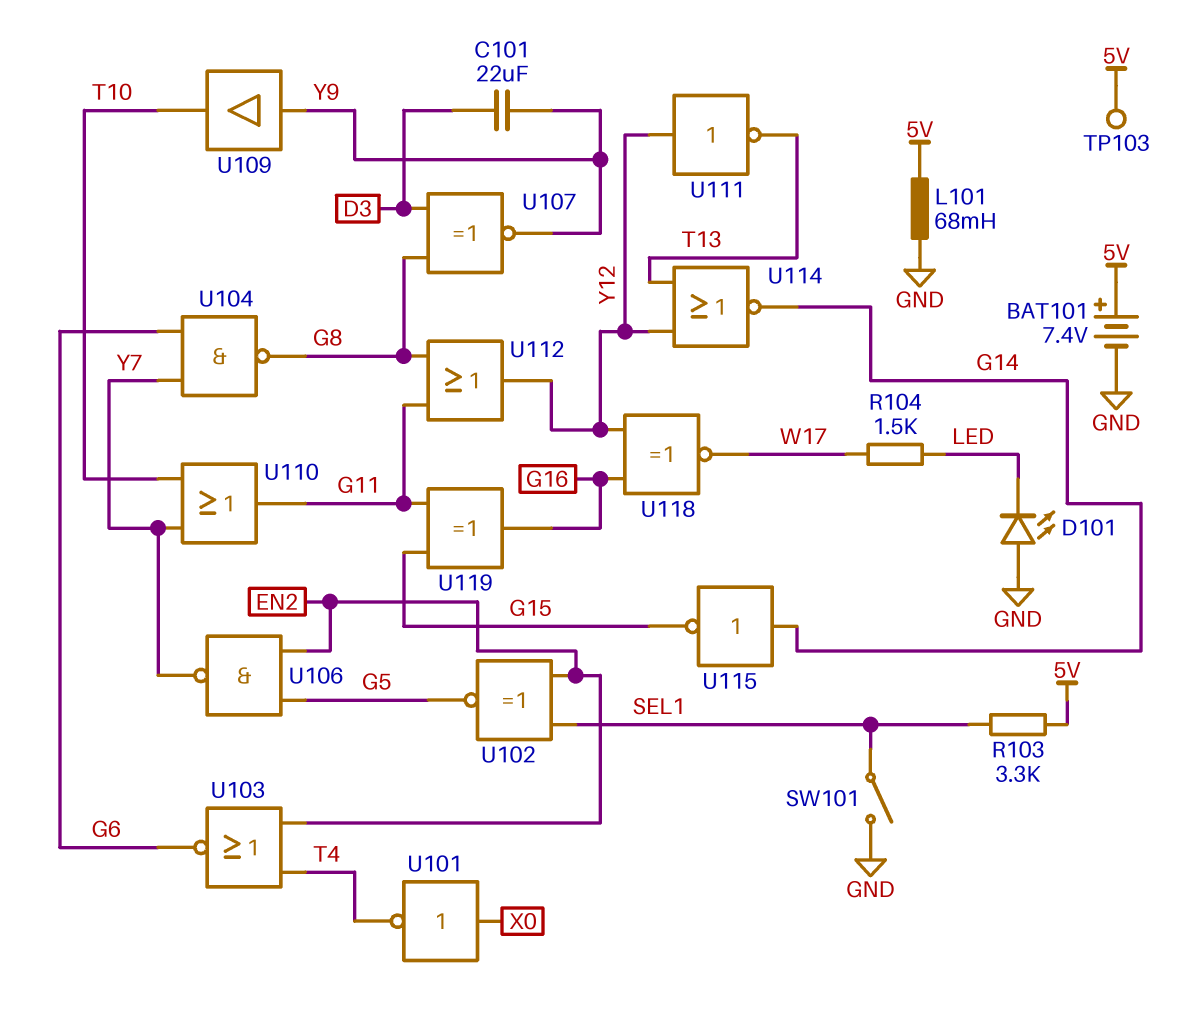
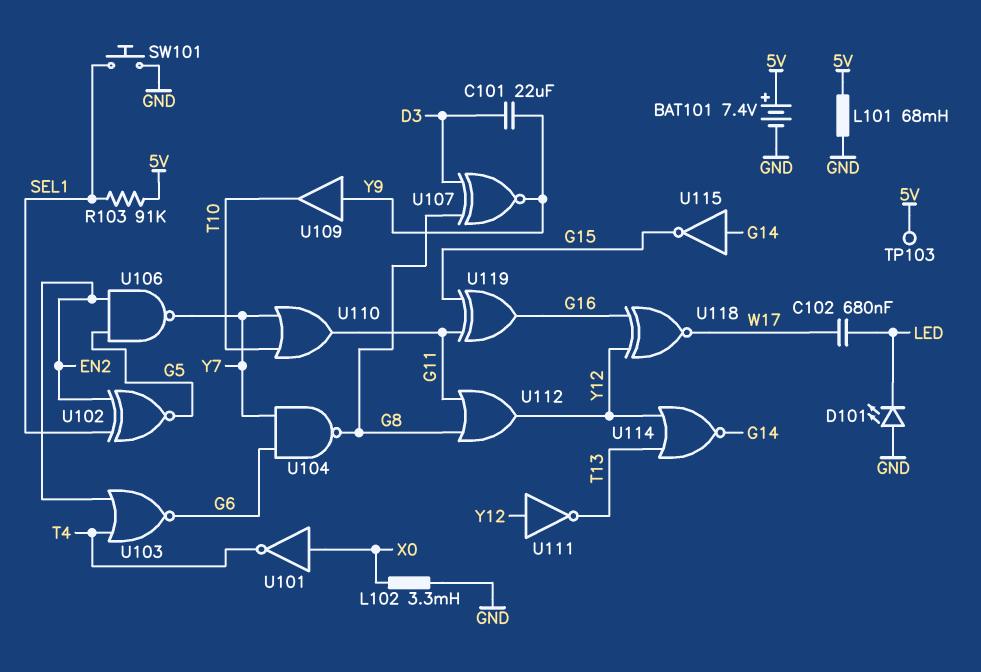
C102: none -> 680nF (LED, W17)
L102: none -> 3.3mH (GND, X0)
R103: 3.3k (5V, SEL1) -> 91k (5V, SEL1)
R104: 1.5k (LED, W17) -> none
SW101: switch (GND, SEL1) -> button (GND, SEL1)

